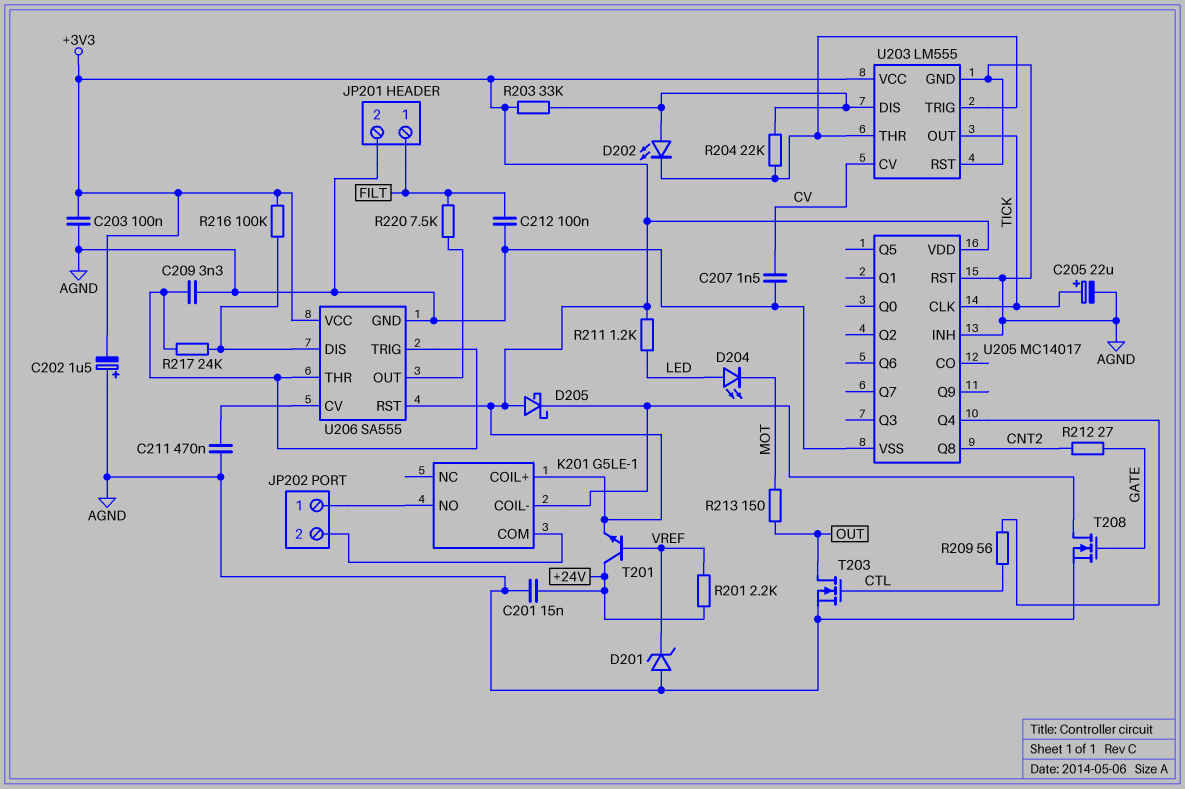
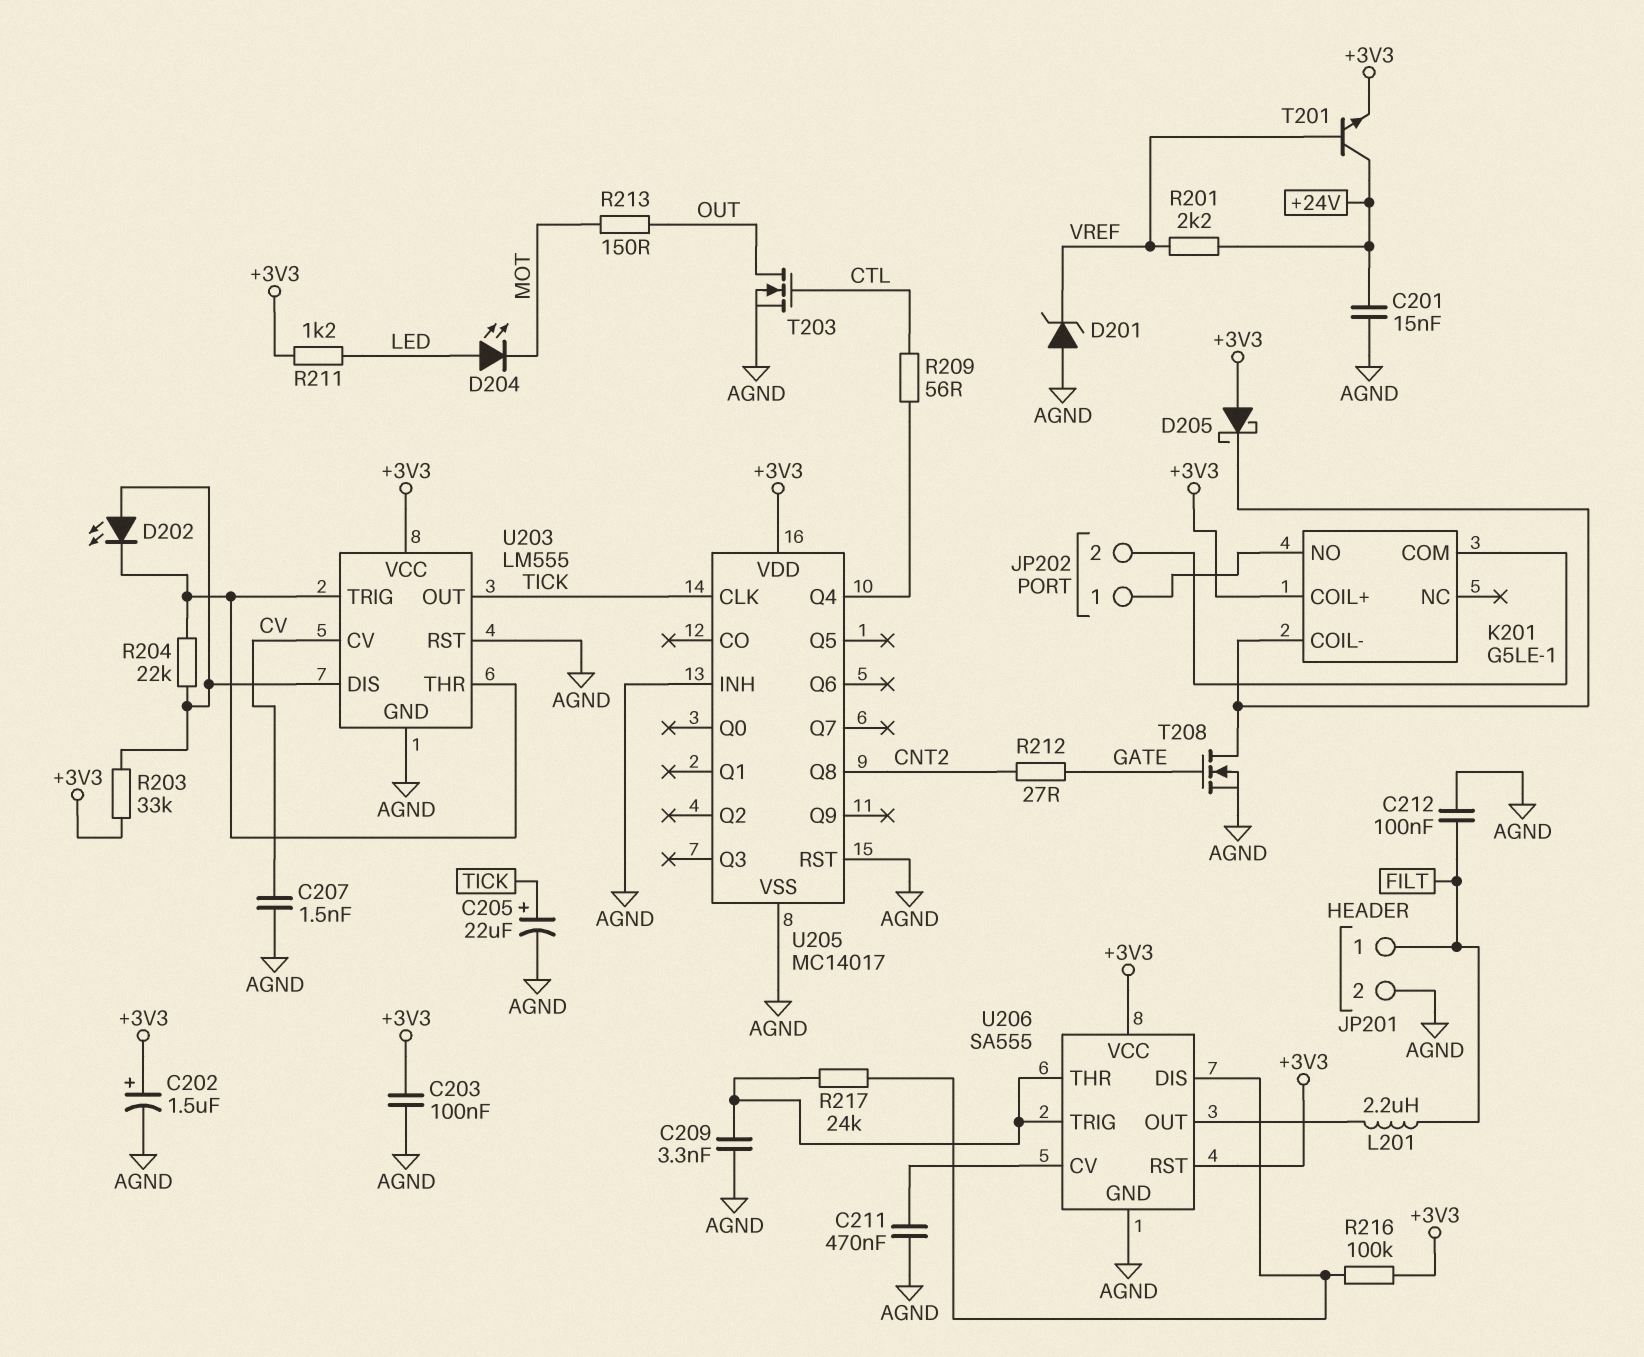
C202: 1.5uF (plus AGND, minus +3V3) -> 1.5uF (plus +3V3, minus AGND)
L201: none -> 2.2uH (FILT, U206/OUT)
R220: 7.5k (FILT, U206/OUT) -> none

